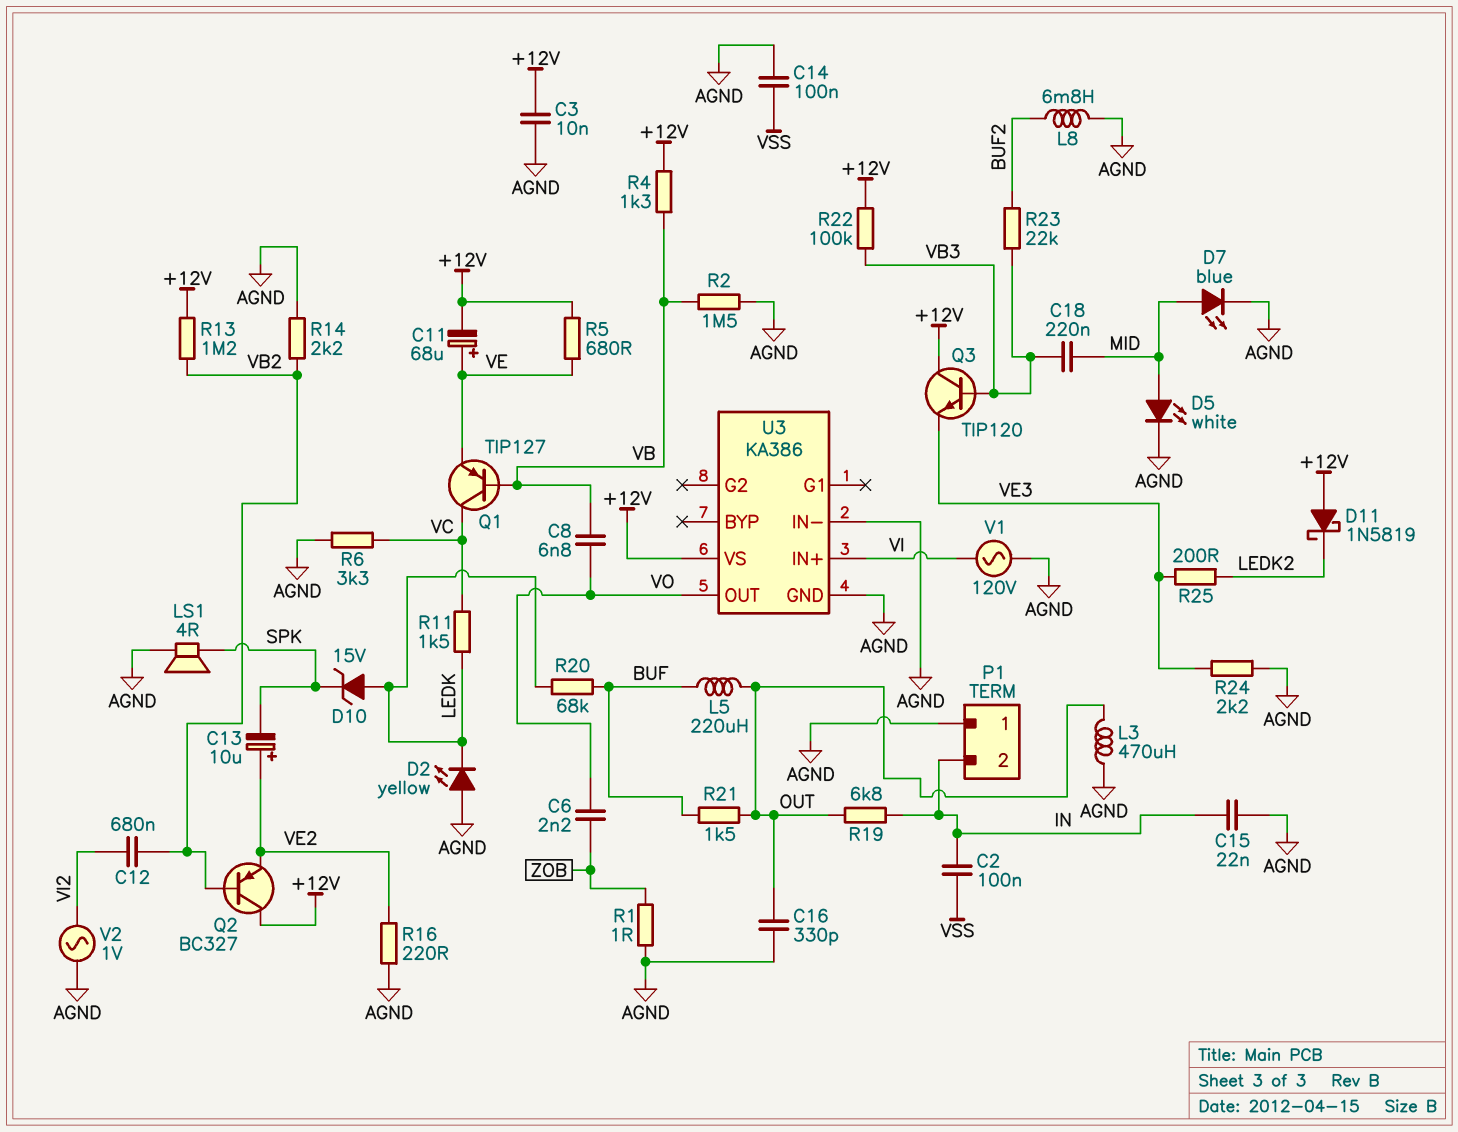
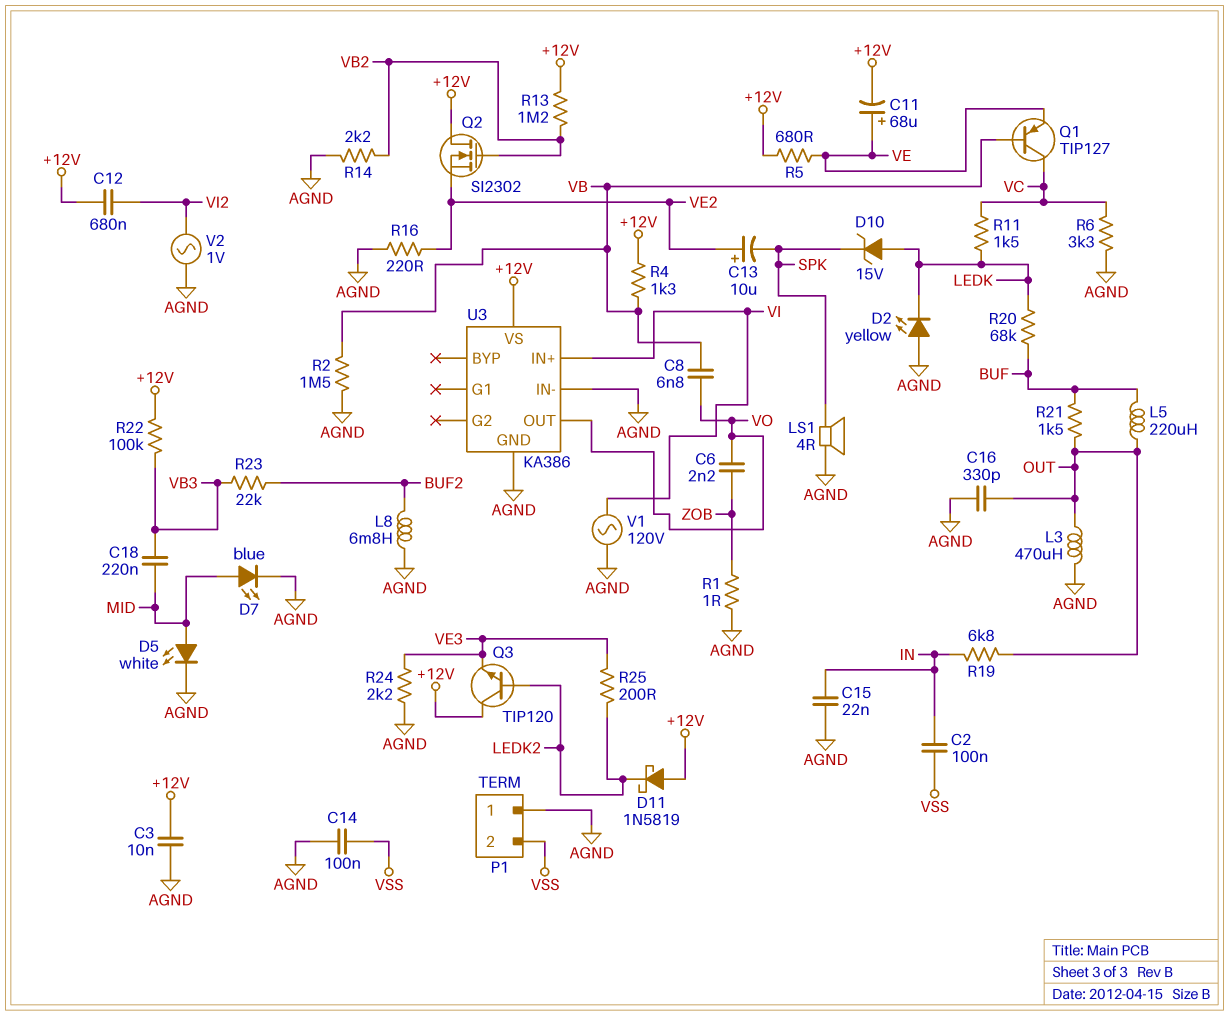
C12: 680nF (VB2, VI2) -> 680nF (+12V, VI2)
P1 pin 2: IN -> VSS
Q2: PNP BC327 (B VB2, C +12V, E VE2) -> NMOS SI2302 (G VB2, D +12V, S VE2)
Q3: NPN TIP120 (B VB3, C +12V, E VE3) -> NPN TIP120 (B LEDK2, C +12V, E VE3)

